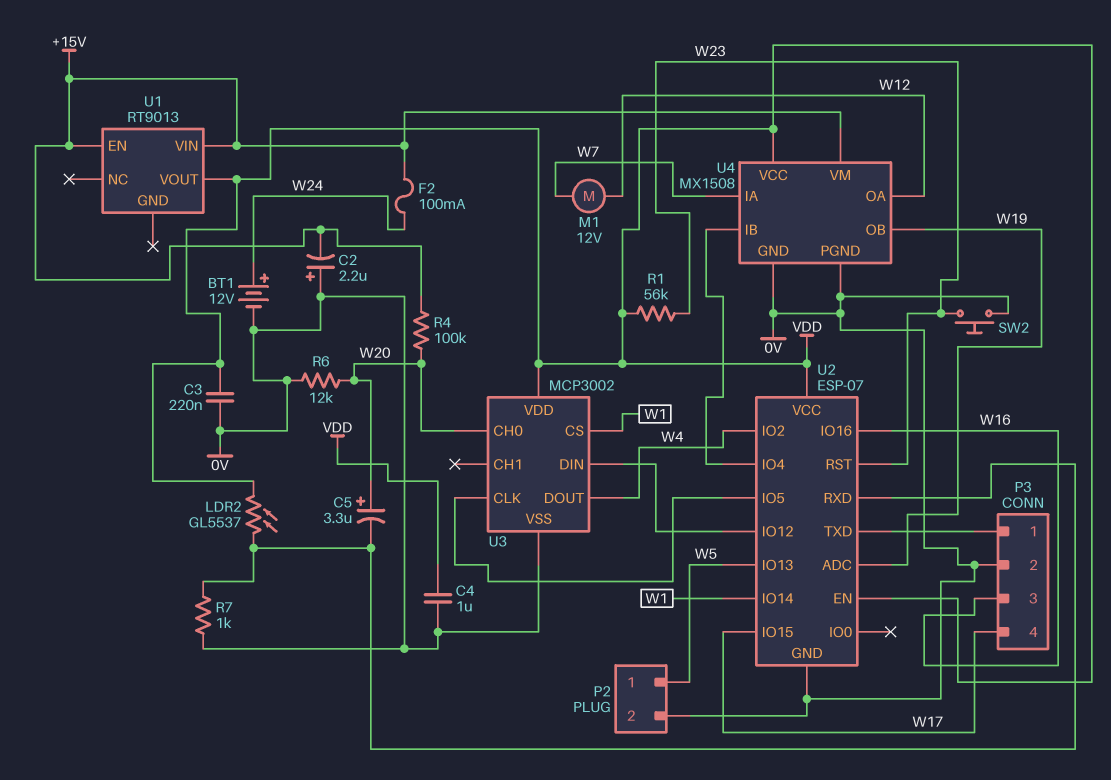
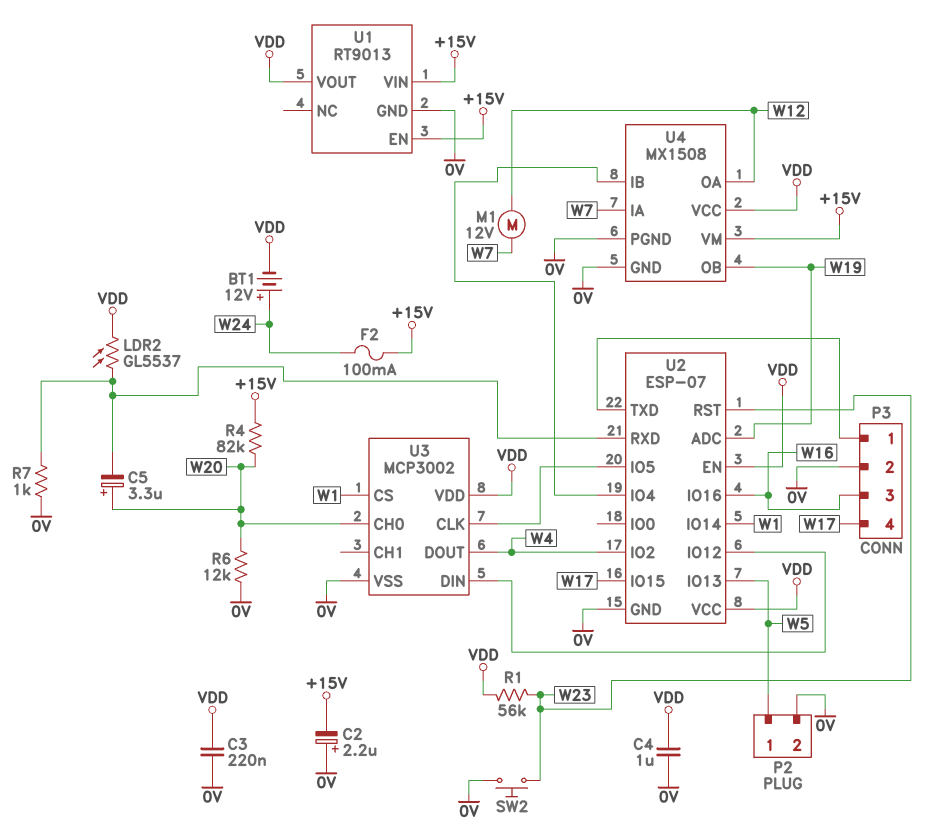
BT1: 12V (plus W24, minus 0V) -> 12V (plus W24, minus VDD)
R4: 100k (+15V, W20) -> 82k (+15V, W20)
U1 pin GND: none -> 0V

